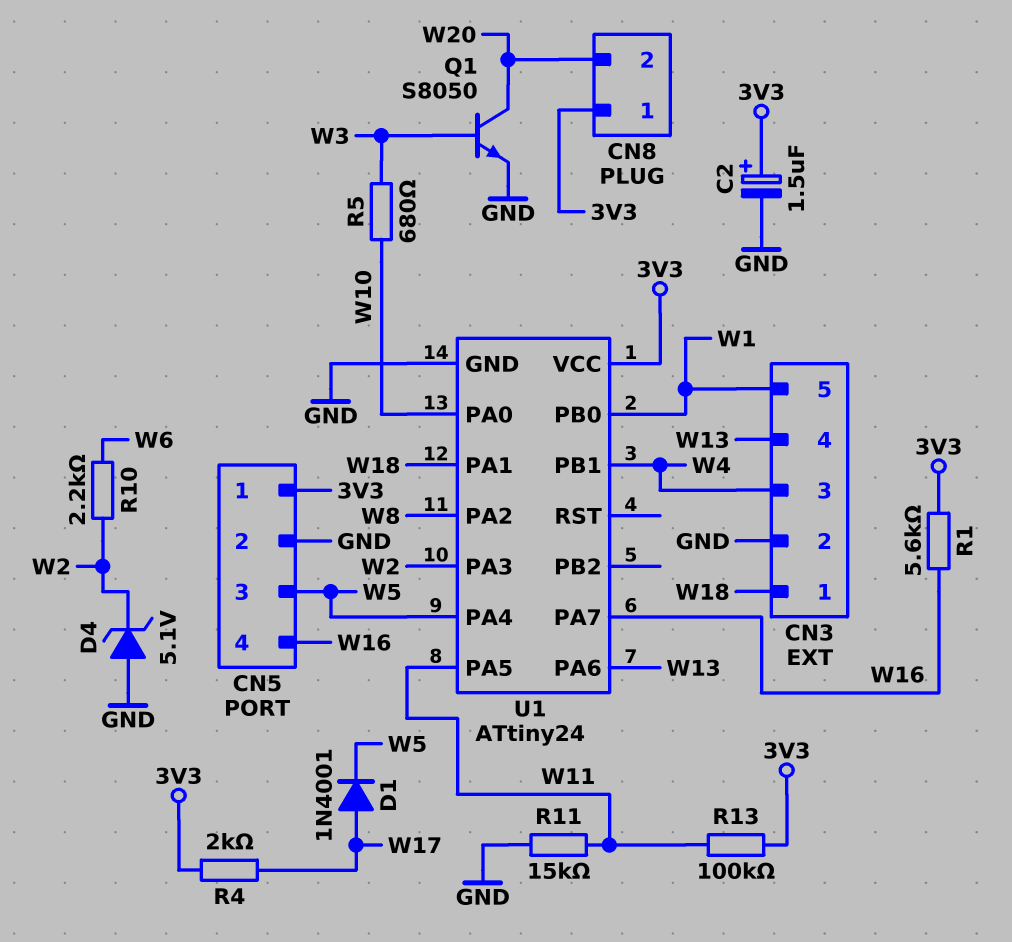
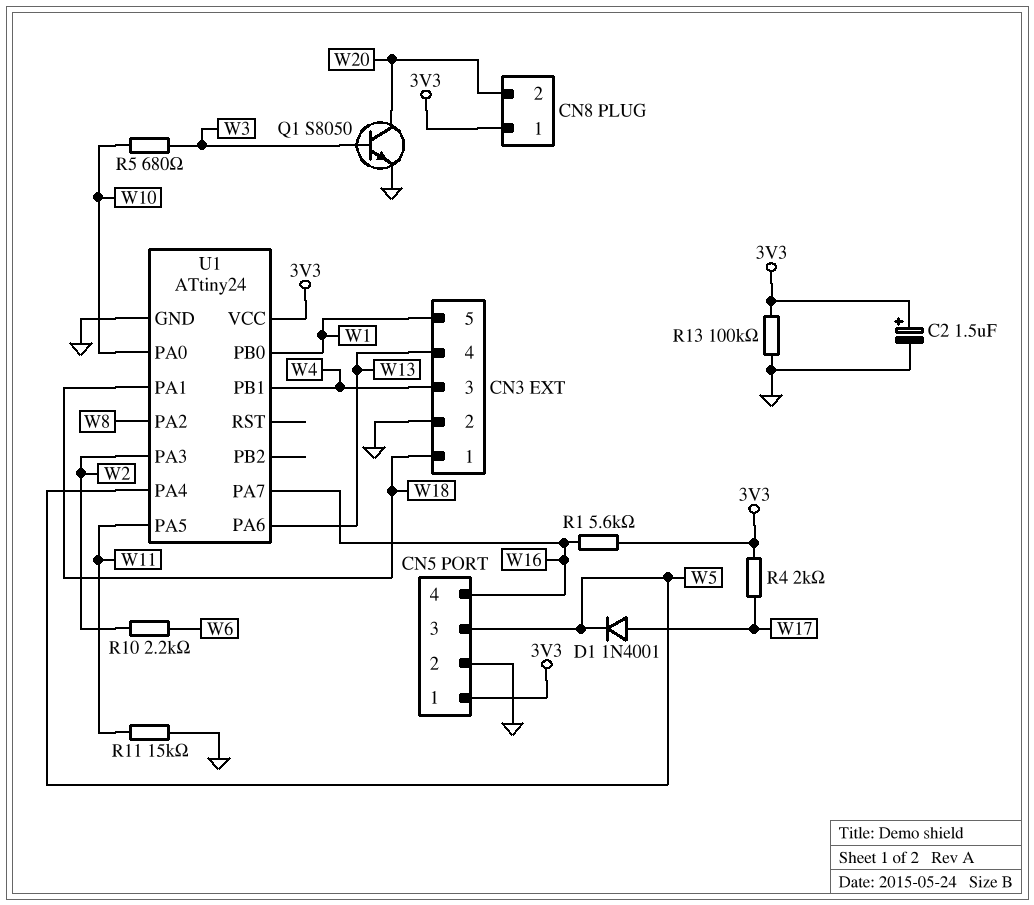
D4: zener 5.1V (A GND, K W2) -> none
R13: 100k (3V3, W11) -> 100k (3V3, GND)

